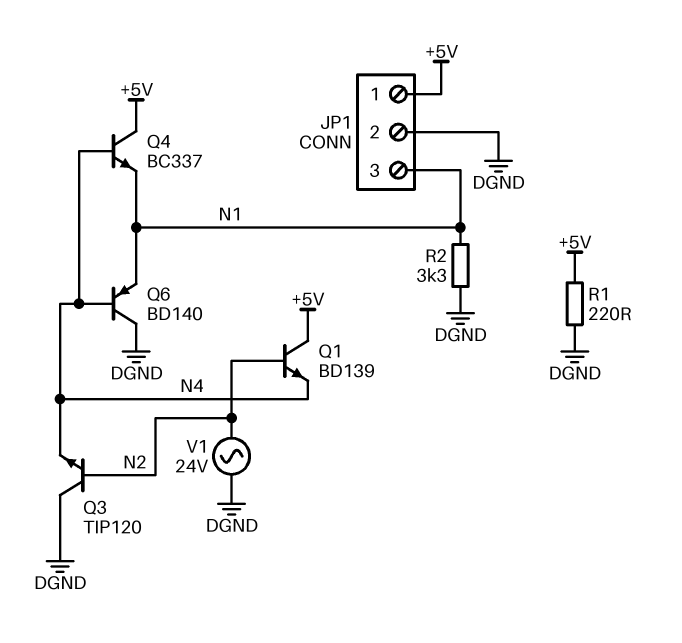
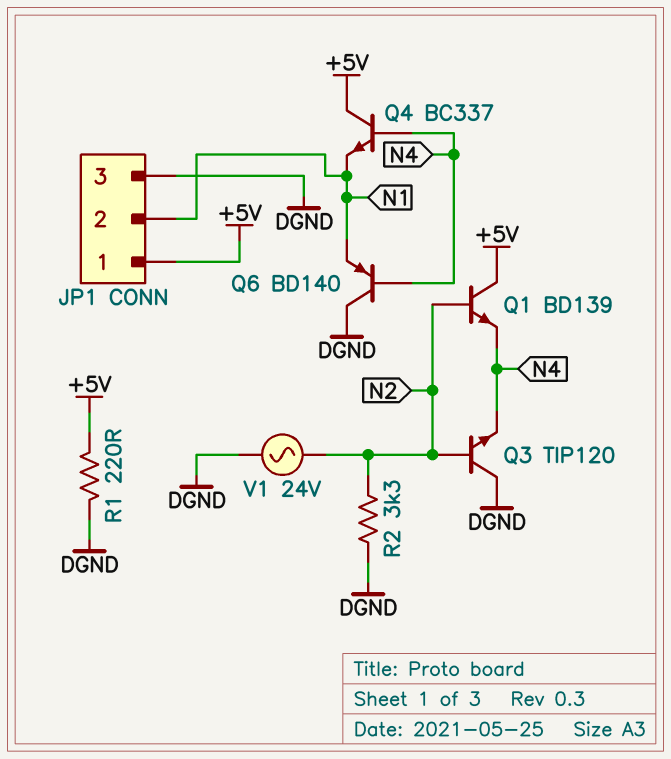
JP1 pin 2: DGND -> N1
JP1 pin 3: N1 -> DGND
R2: 3.3k (DGND, N1) -> 3.3k (DGND, N2)

